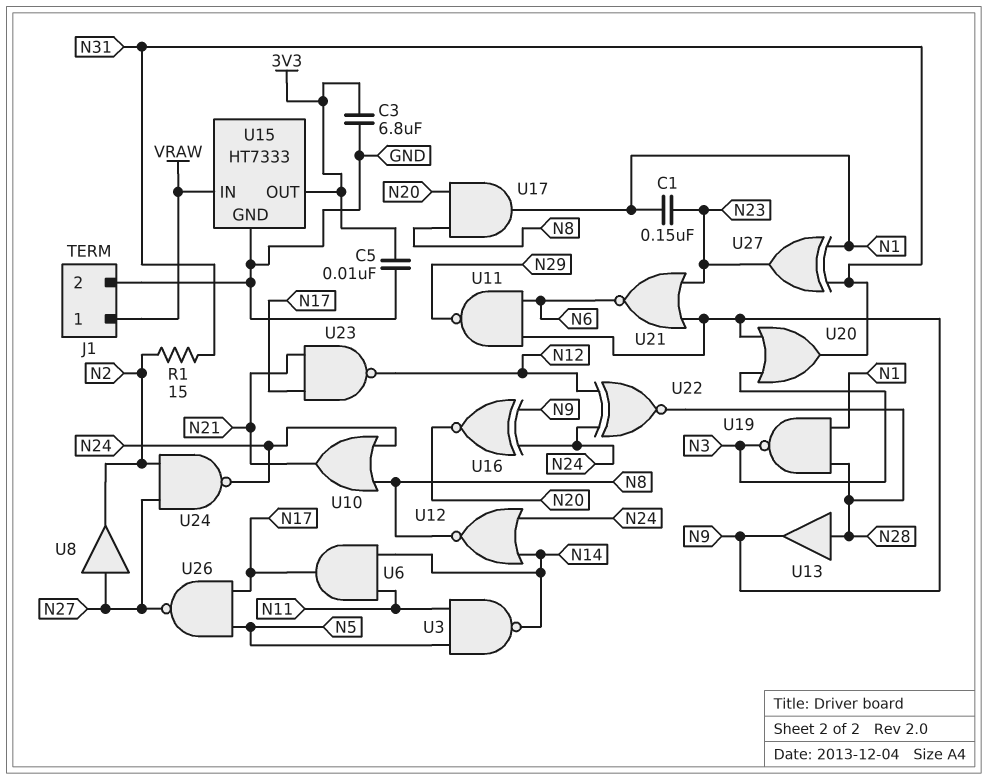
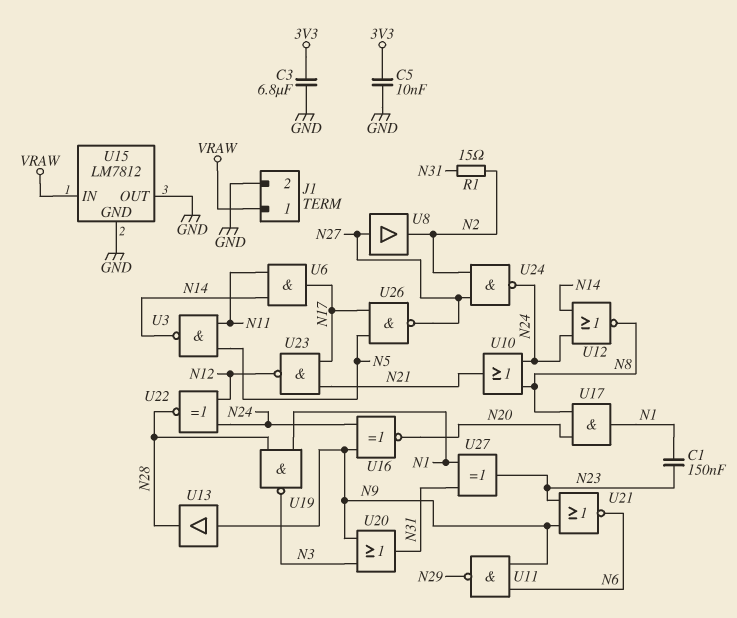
U13: buffer (in N28, out N9) -> buffer (in N9, out N28)
U15: HT7333 -> LM7812
U15 pin OUT: 3V3 -> GND

